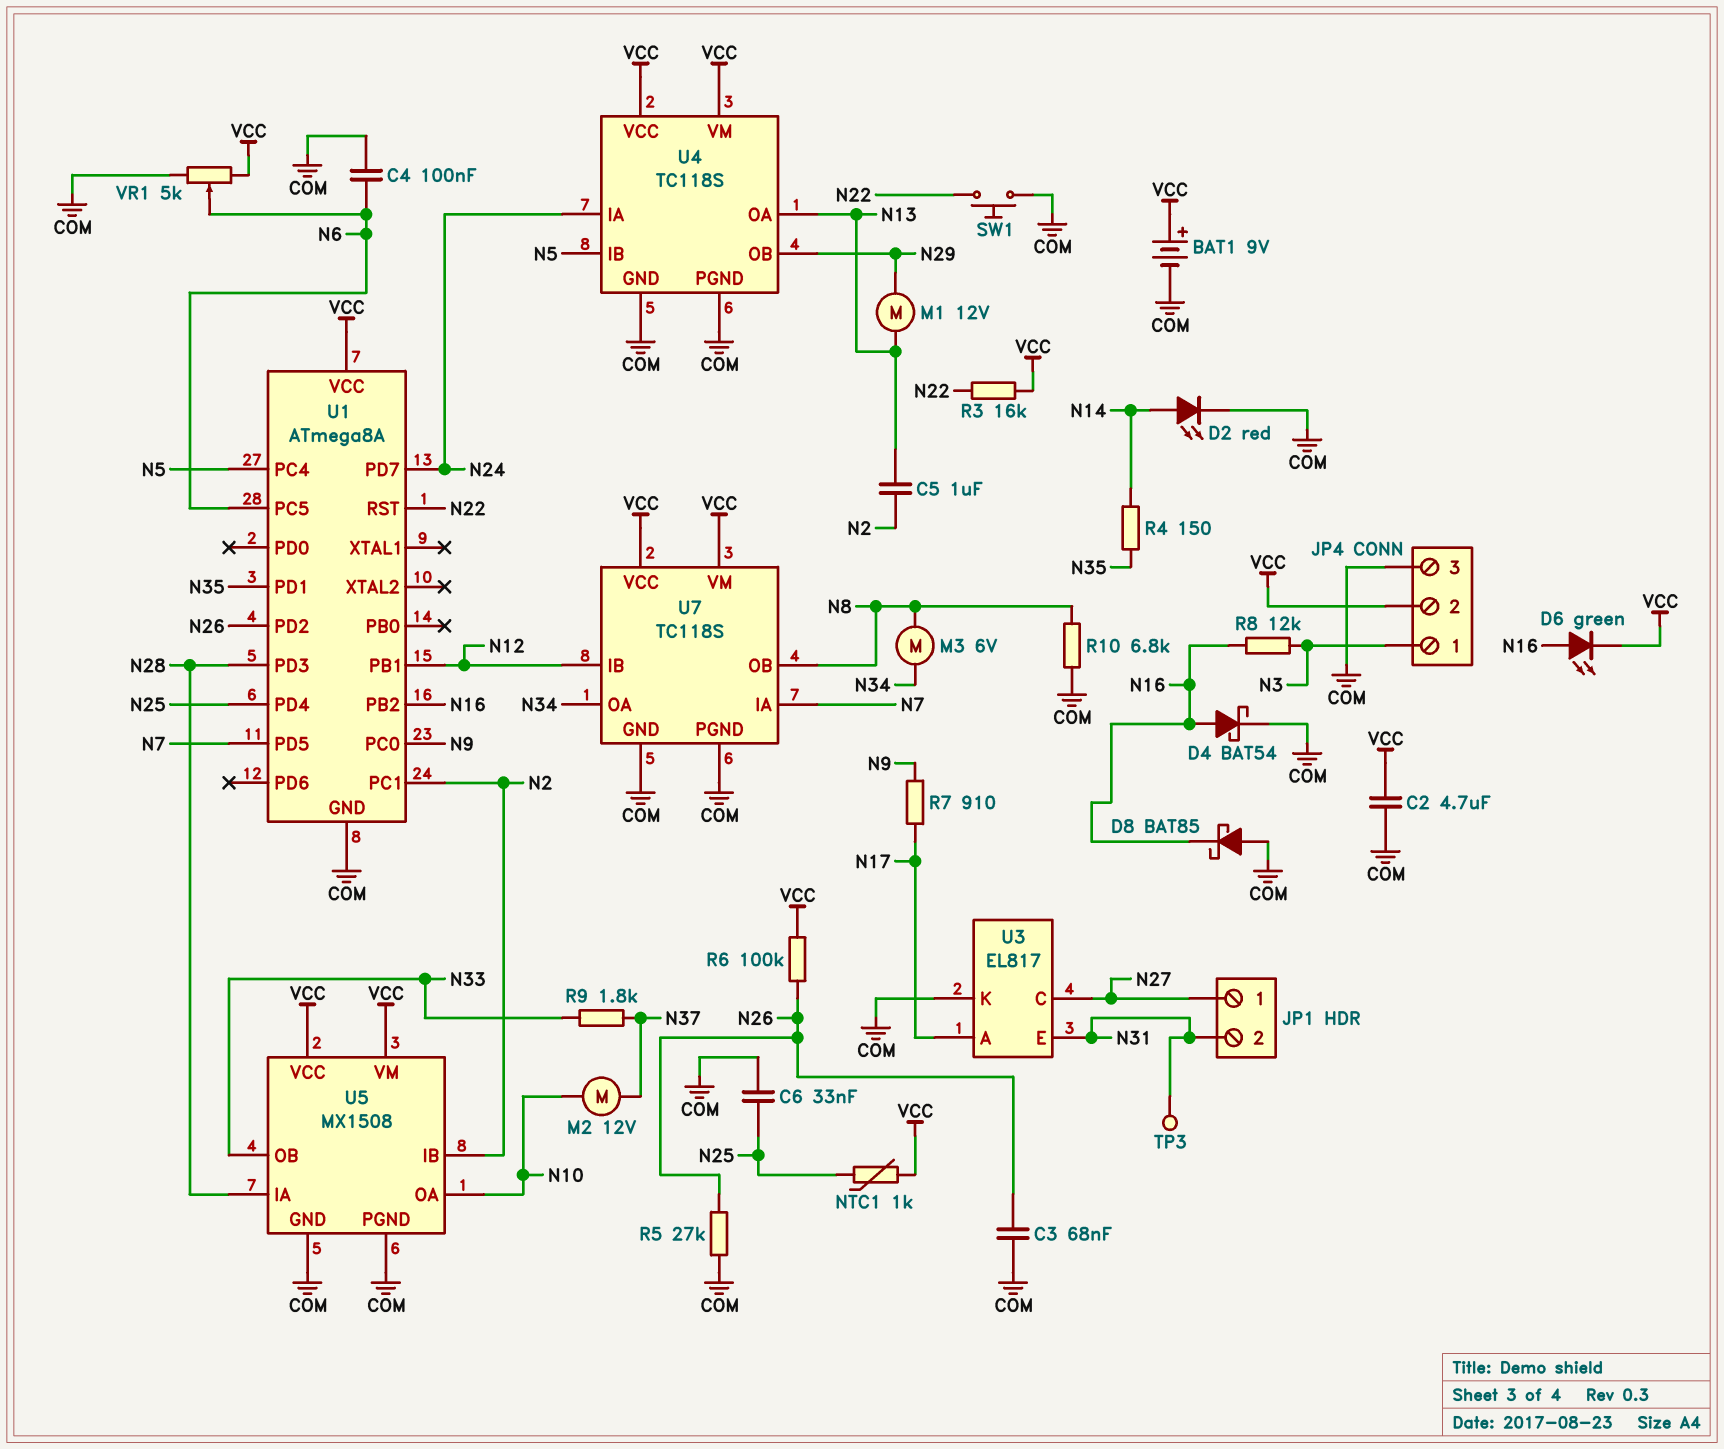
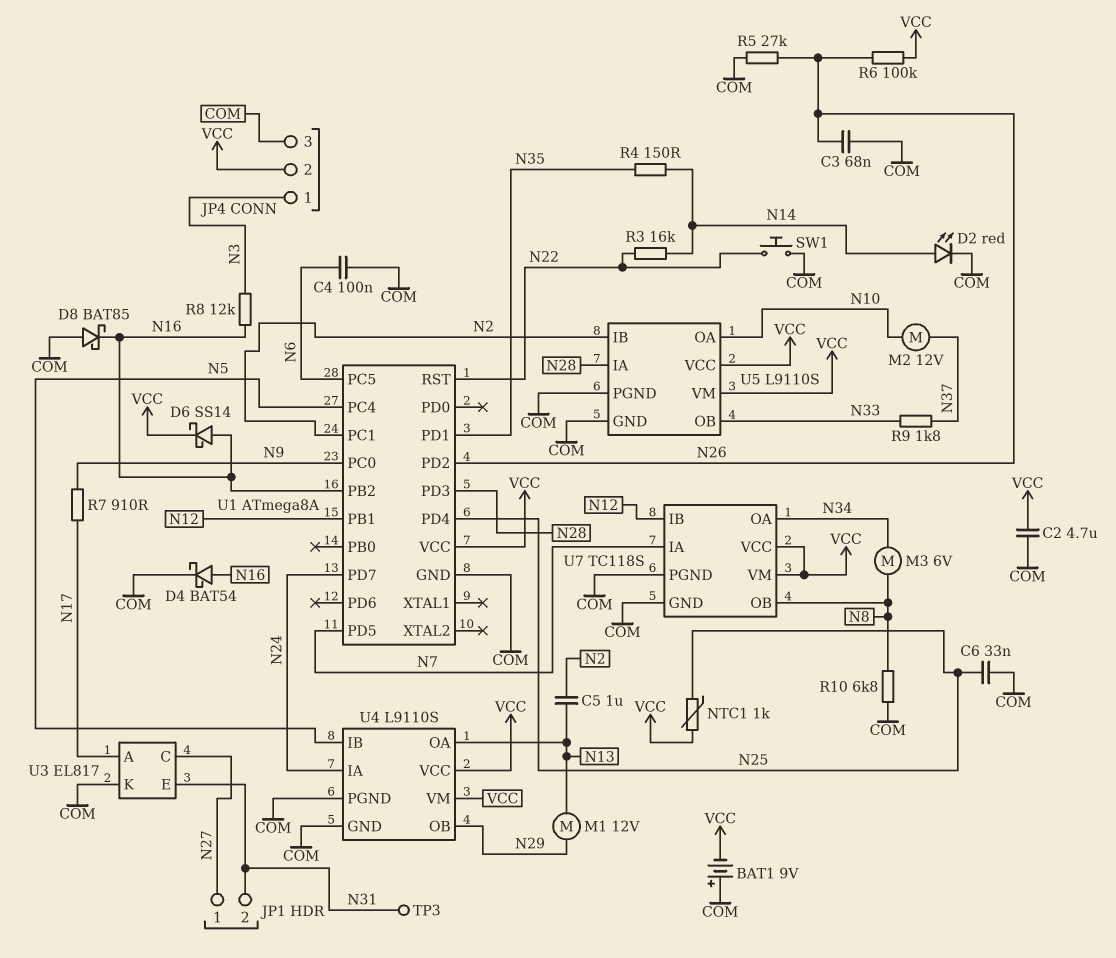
BAT1: 9V (plus VCC, minus COM) -> 9V (plus COM, minus VCC)
D6: LED green (A N16, K VCC) -> schottky SS14 (A N16, K VCC)
R3: 16k (N22, VCC) -> 16k (N14, N22)
U4: TC118S -> L9110S
U5: MX1508 -> L9110S
VR1: 5k (COM, VCC, wiper N6) -> none

